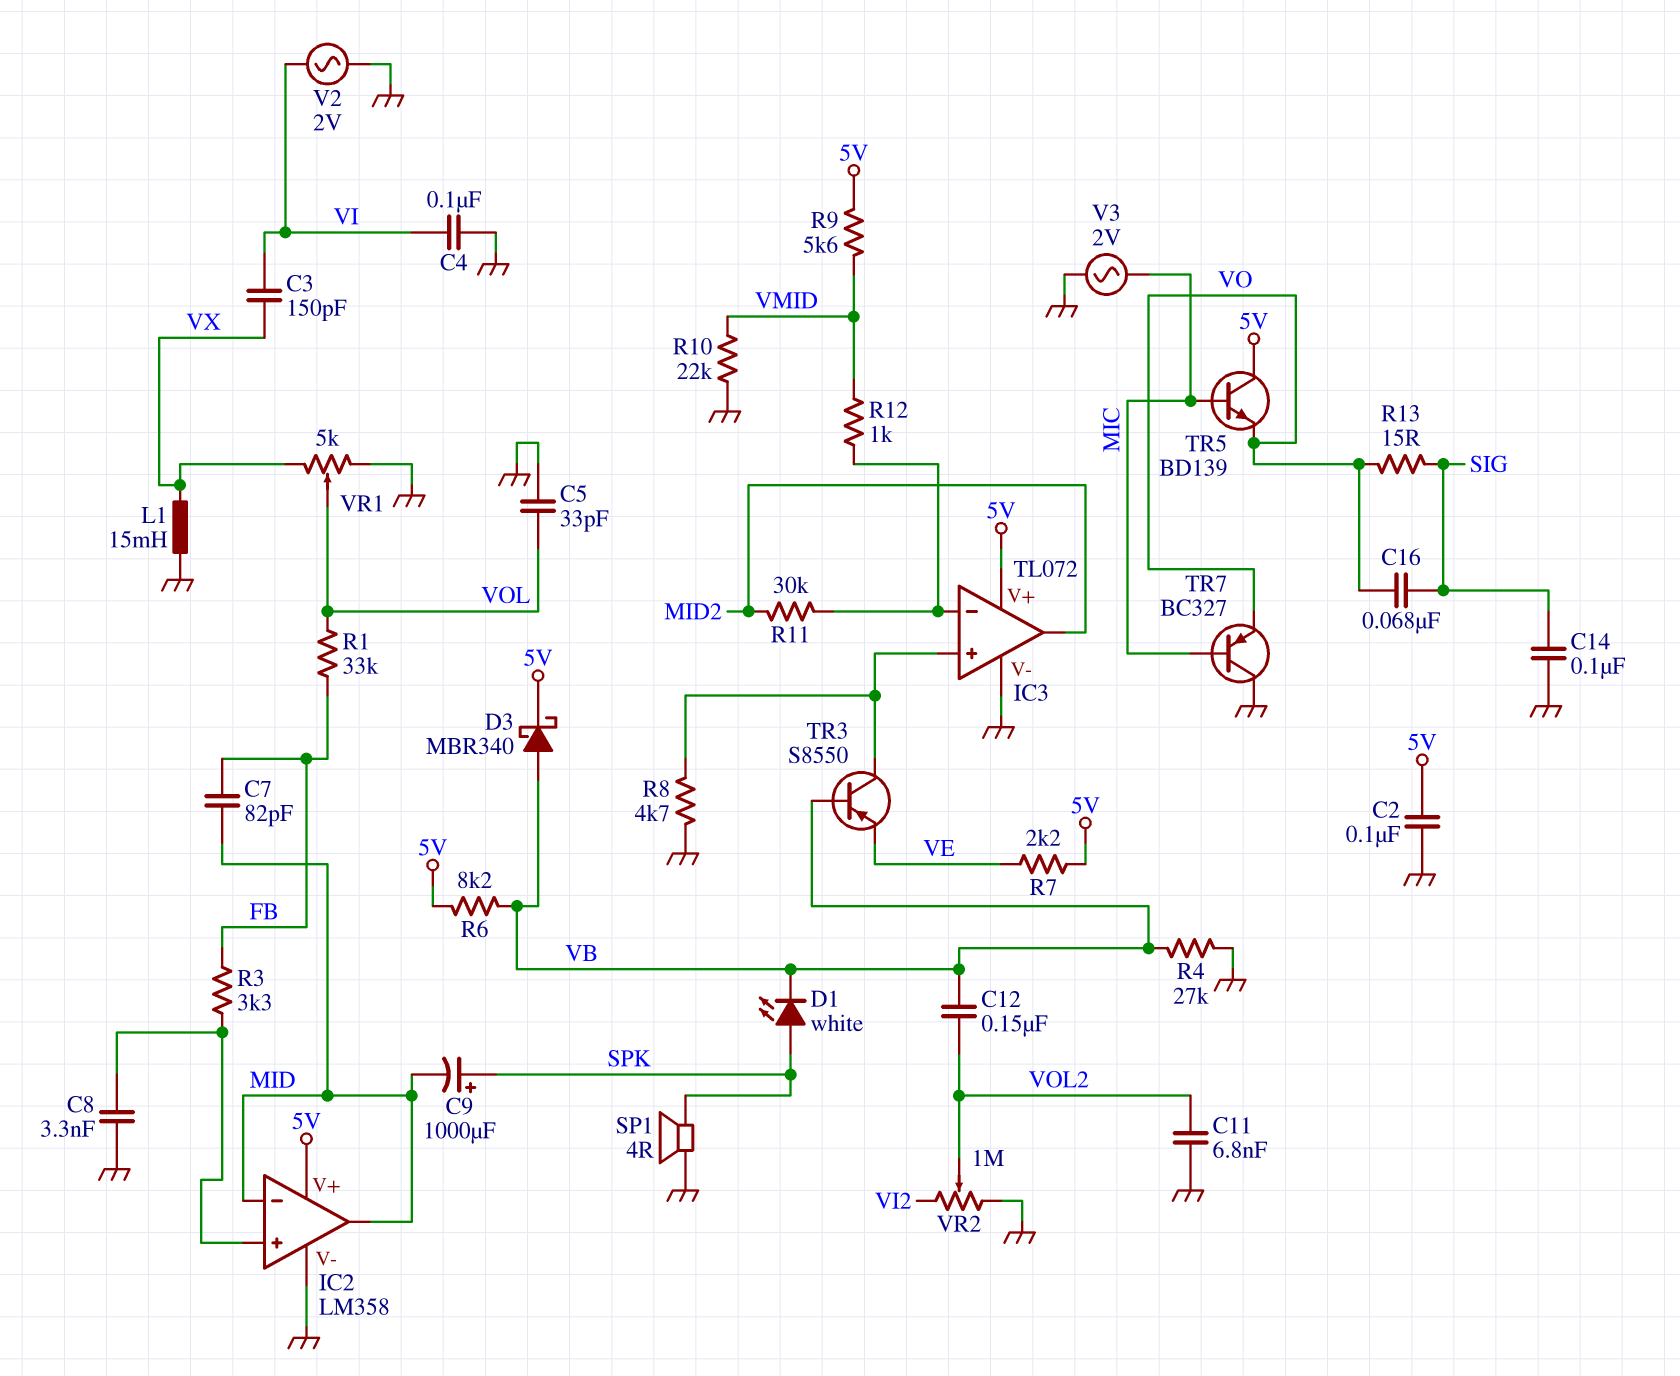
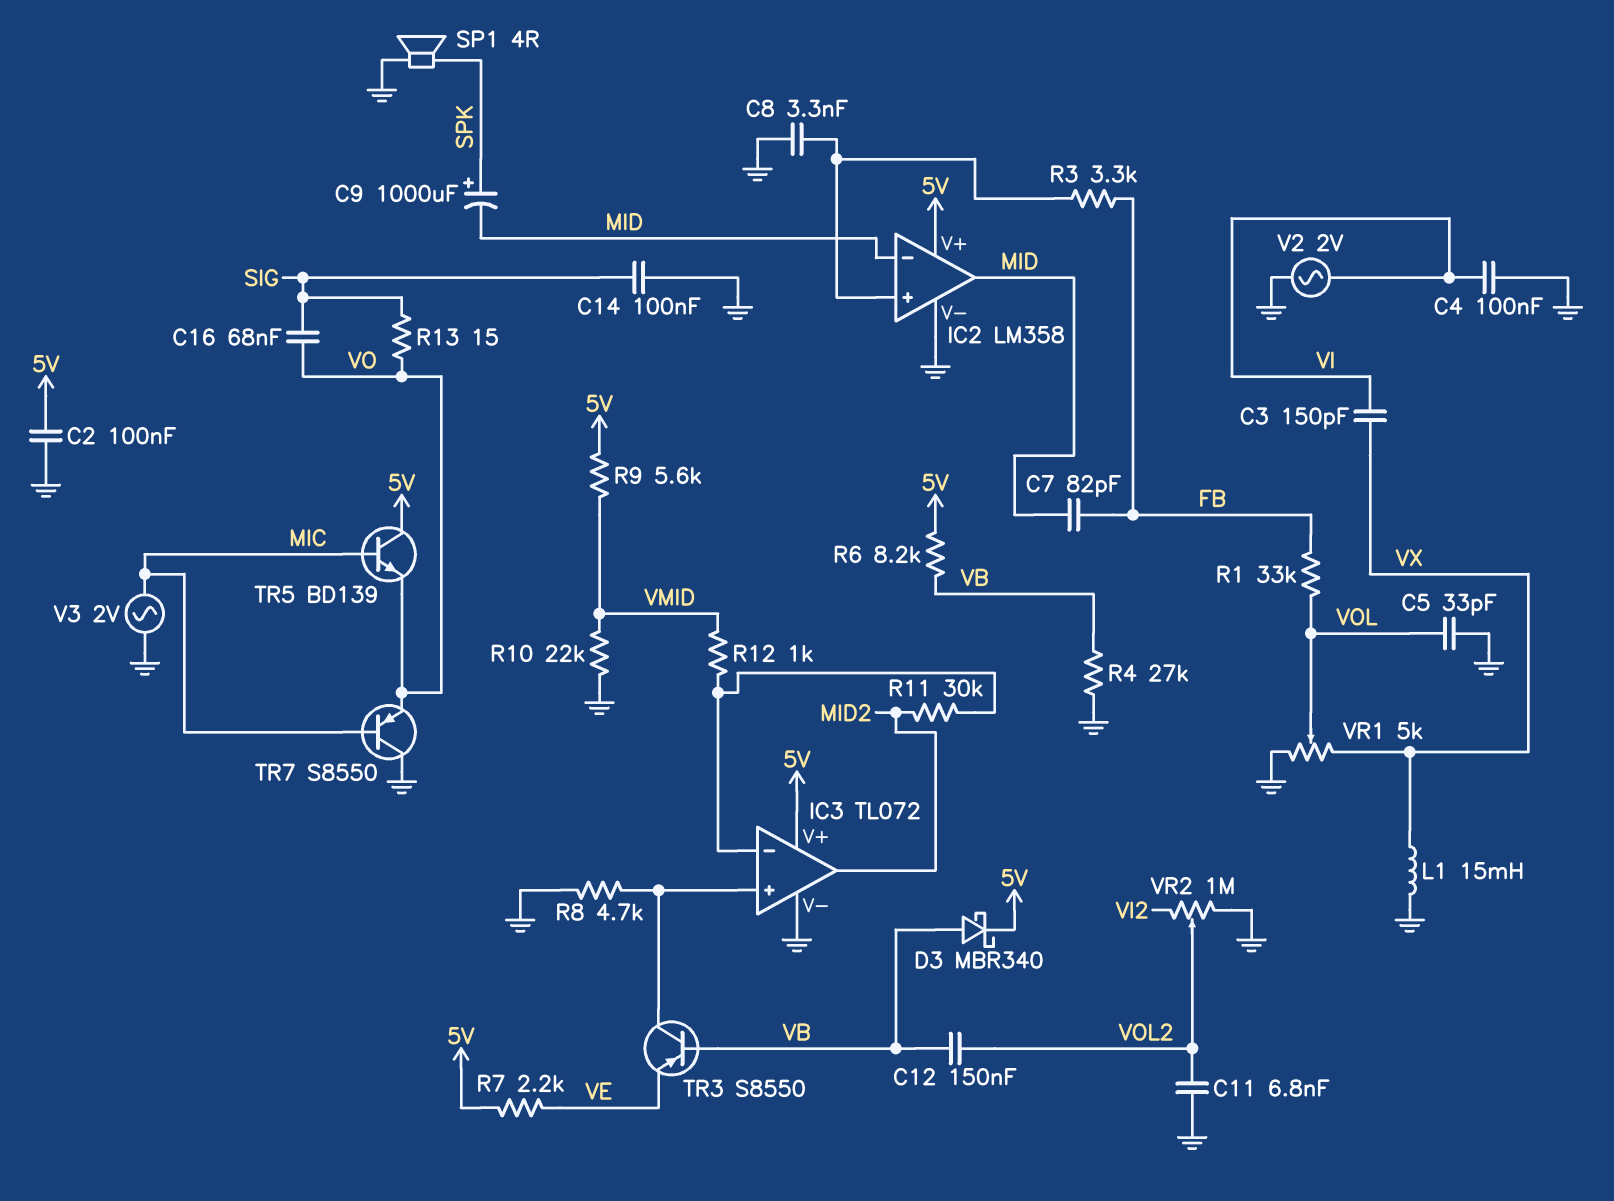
D1: LED white (A SPK, K VB) -> none
TR7: PNP BC327 (B MIC, C GND, E VO) -> PNP S8550 (B MIC, C GND, E VO)

